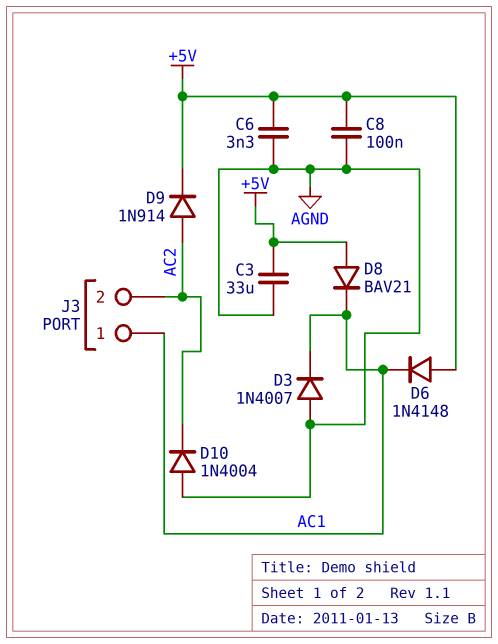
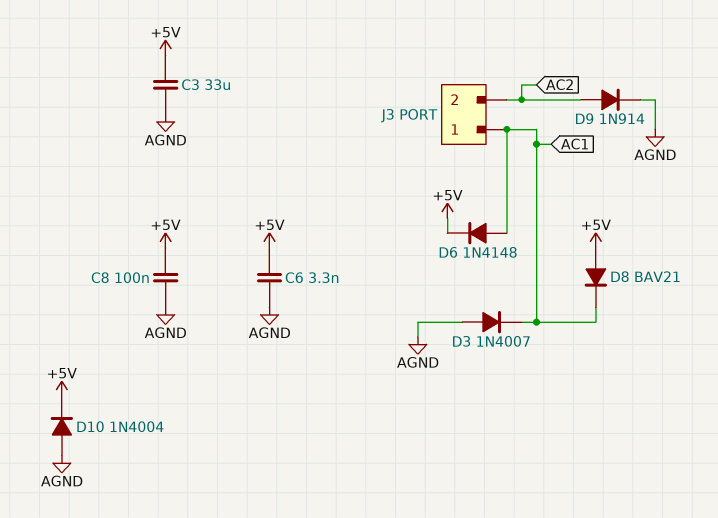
D6: diode 1N4148 (A +5V, K AC1) -> diode 1N4148 (A AC1, K +5V)
D9: diode 1N914 (A AC2, K +5V) -> diode 1N914 (A AC2, K AGND)
D10: diode 1N4004 (A AGND, K AC2) -> diode 1N4004 (A AGND, K +5V)

